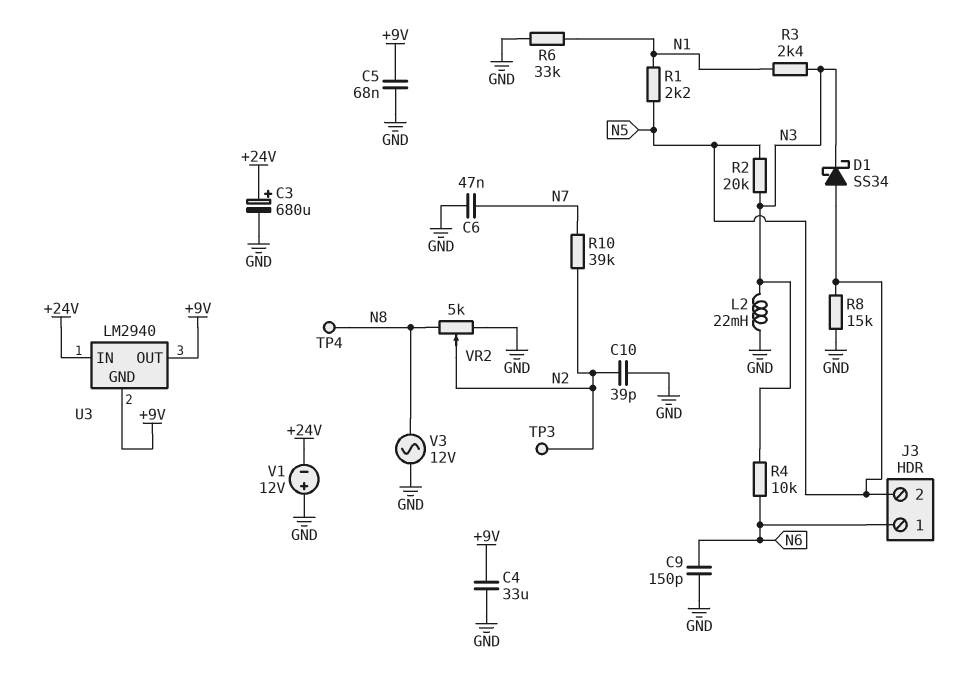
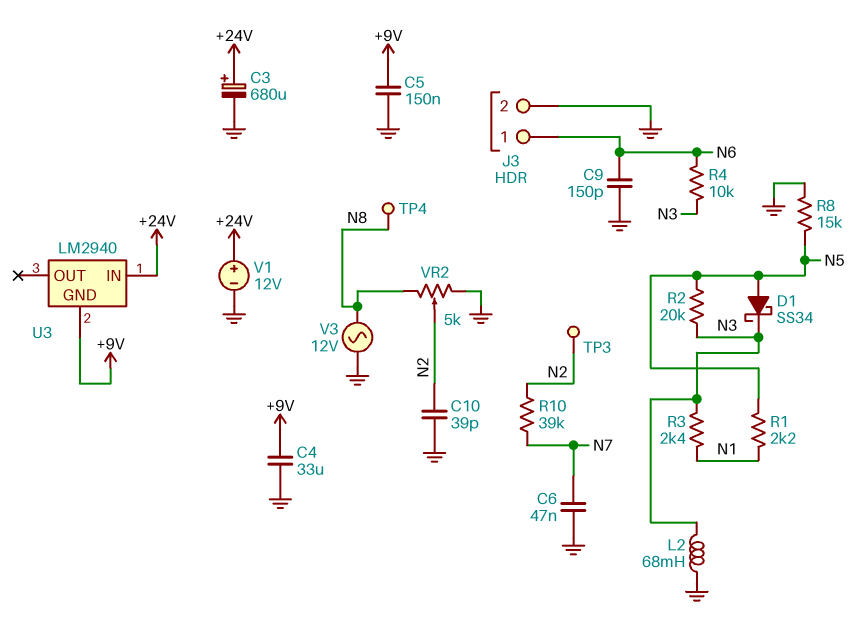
C5: 68nF (+9V, GND) -> 150nF (+9V, GND)
J3 pin 2: N5 -> GND
L2: 22mH (GND, N3) -> 68mH (GND, N3)
R6: 33k (GND, N1) -> none
U3 pin OUT: +9V -> none
V1: 12V (plus GND, minus +24V) -> 12V (plus +24V, minus GND)

